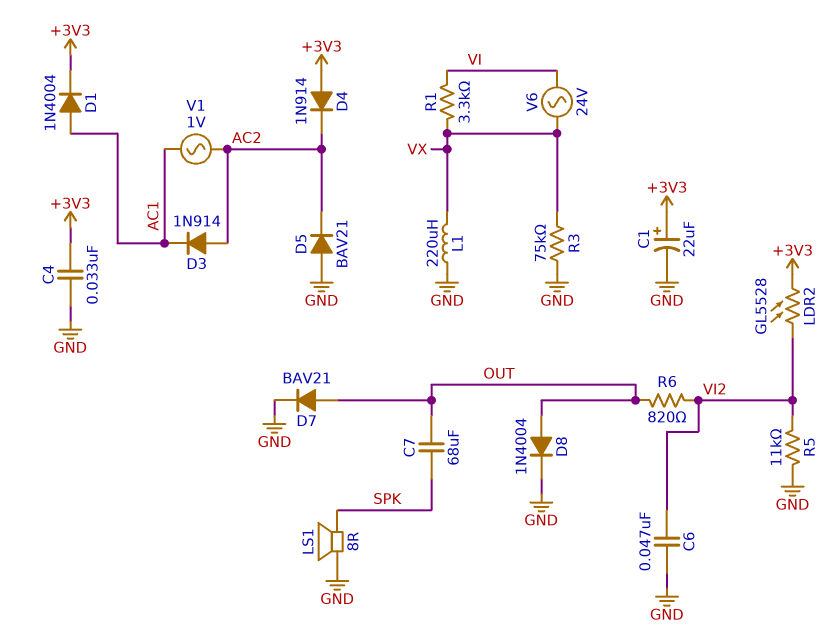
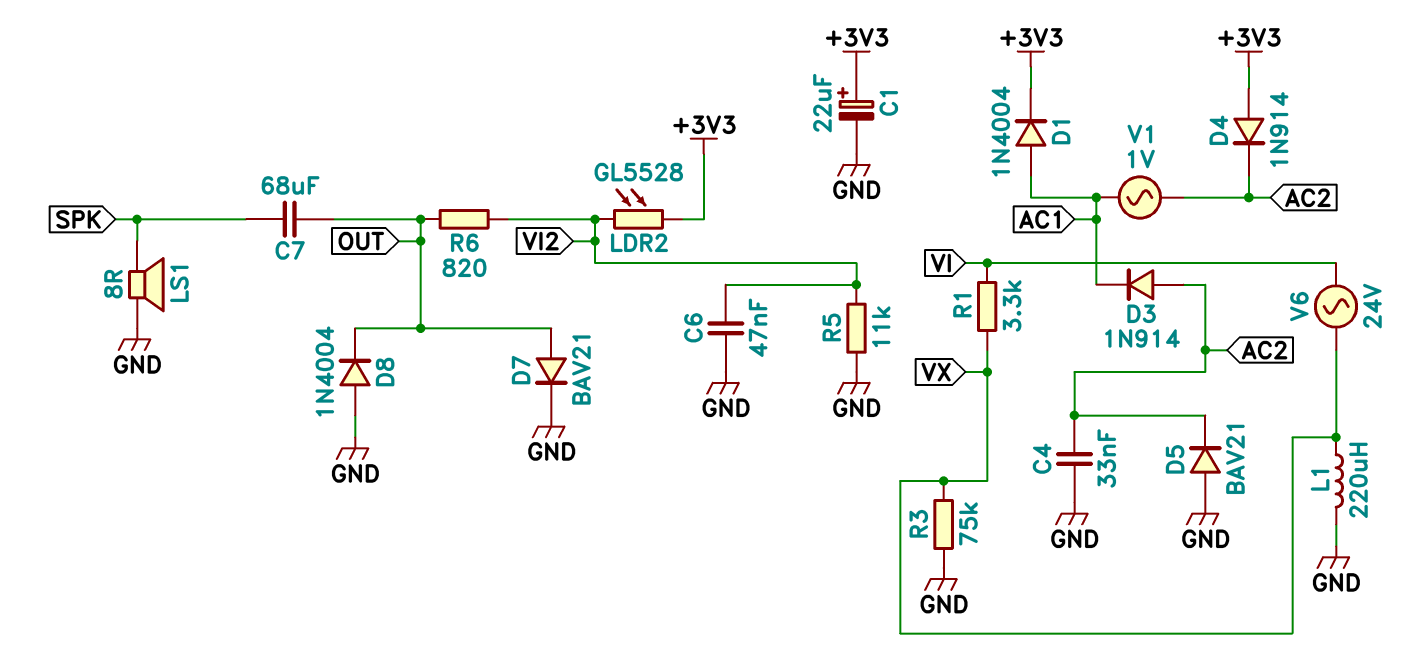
C4: 33nF (+3V3, GND) -> 33nF (AC2, GND)
D8: diode 1N4004 (A OUT, K GND) -> diode 1N4004 (A GND, K OUT)

